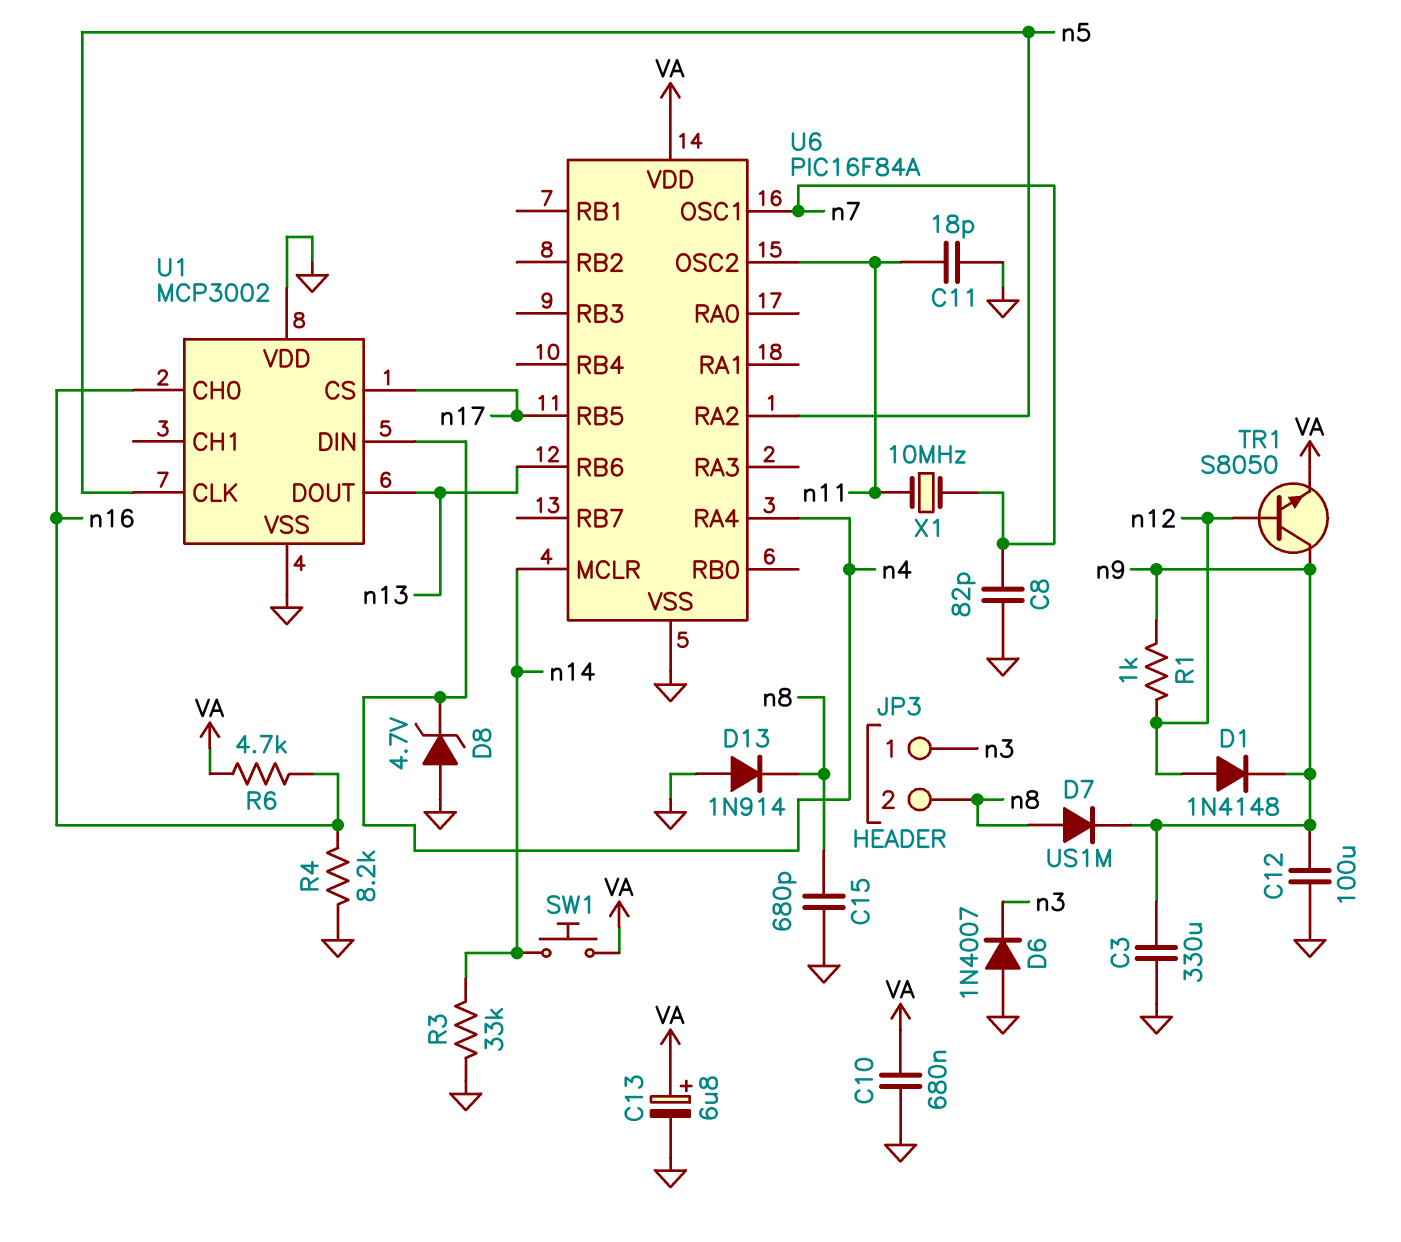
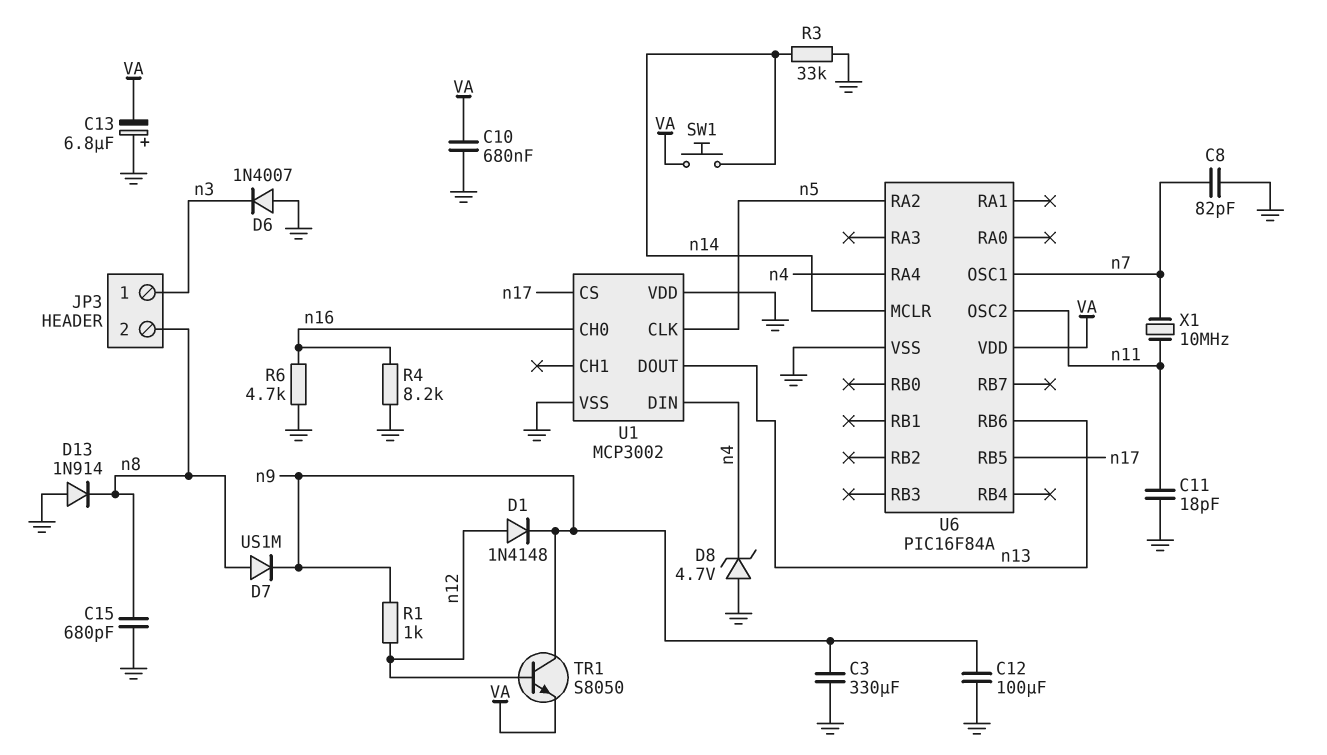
C13: 6.8uF (plus VA, minus GND) -> 6.8uF (plus GND, minus VA)
R6: 4.7k (VA, n16) -> 4.7k (GND, n16)

